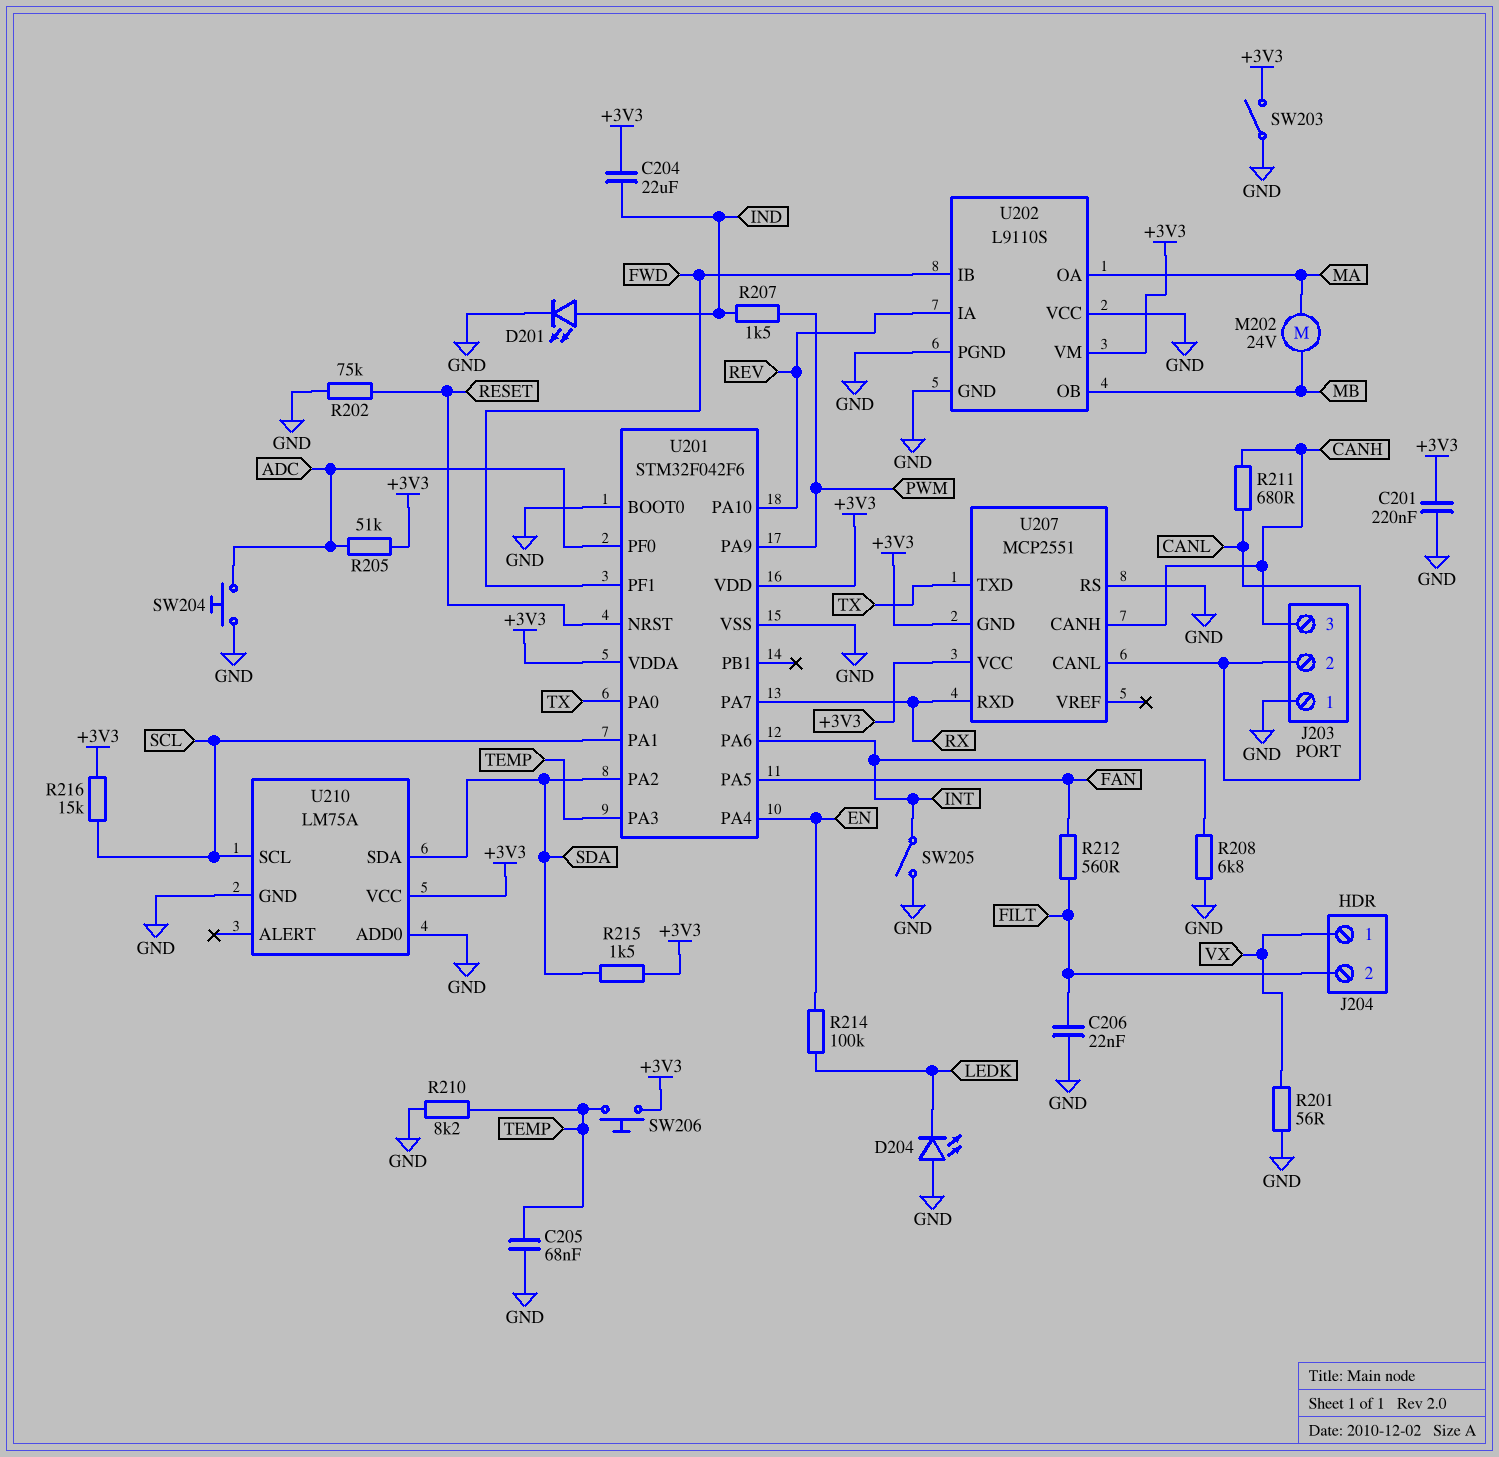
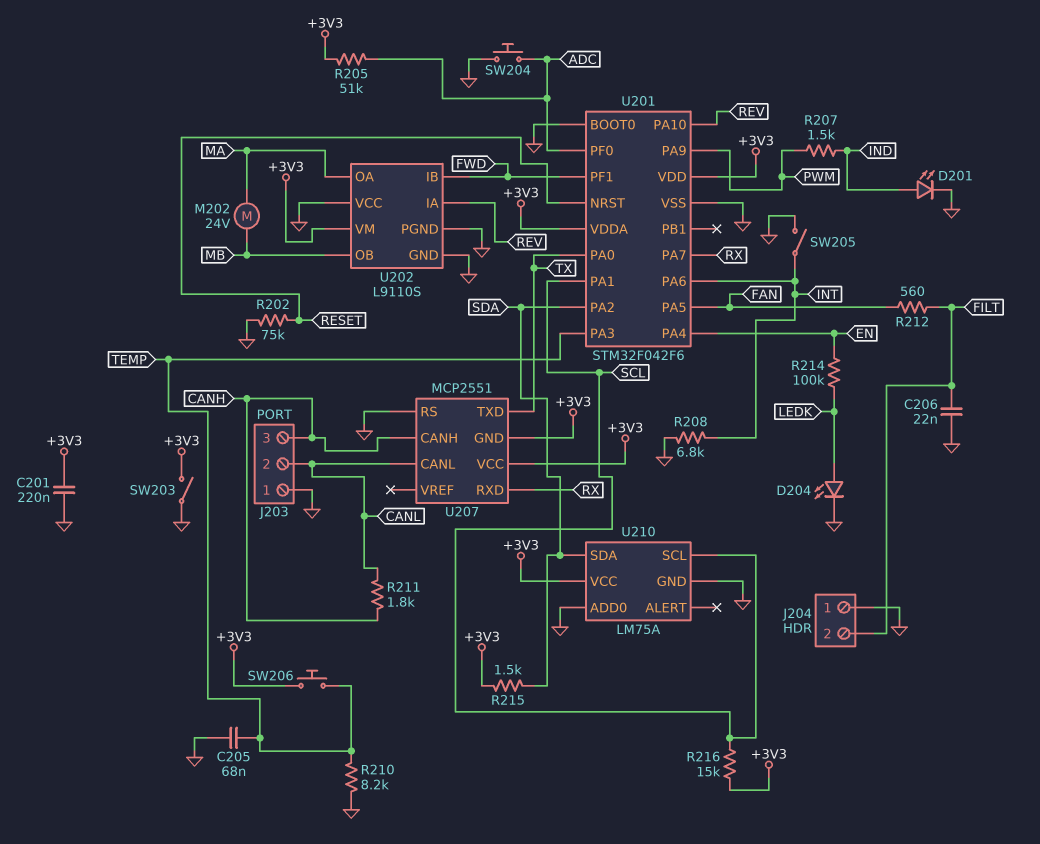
C204: 22uF (+3V3, IND) -> none
D204: LED (A GND, K LEDK) -> LED (A LEDK, K GND)
J204 pin 1: VX -> GND
R201: 56 (GND, VX) -> none
R211: 680 (CANH, CANL) -> 1.8k (CANH, CANL)

